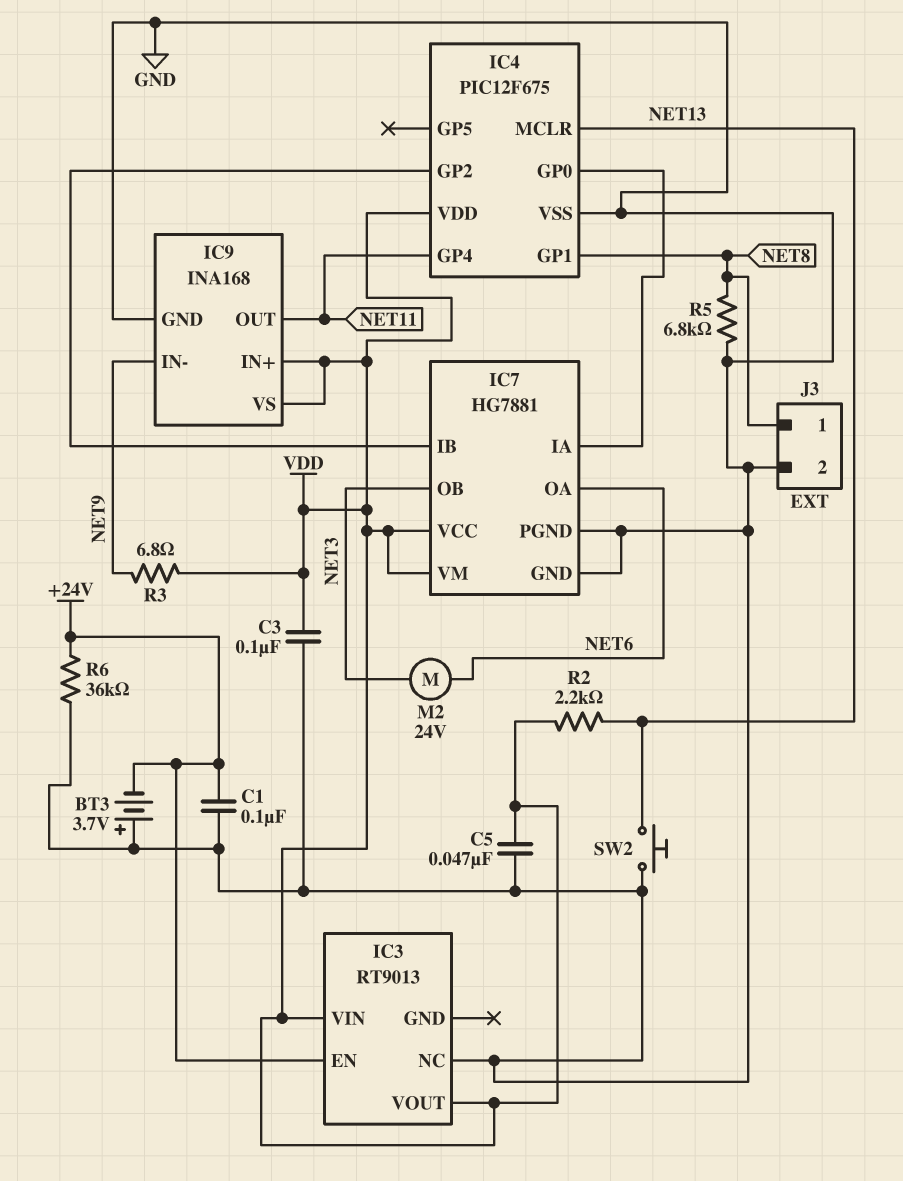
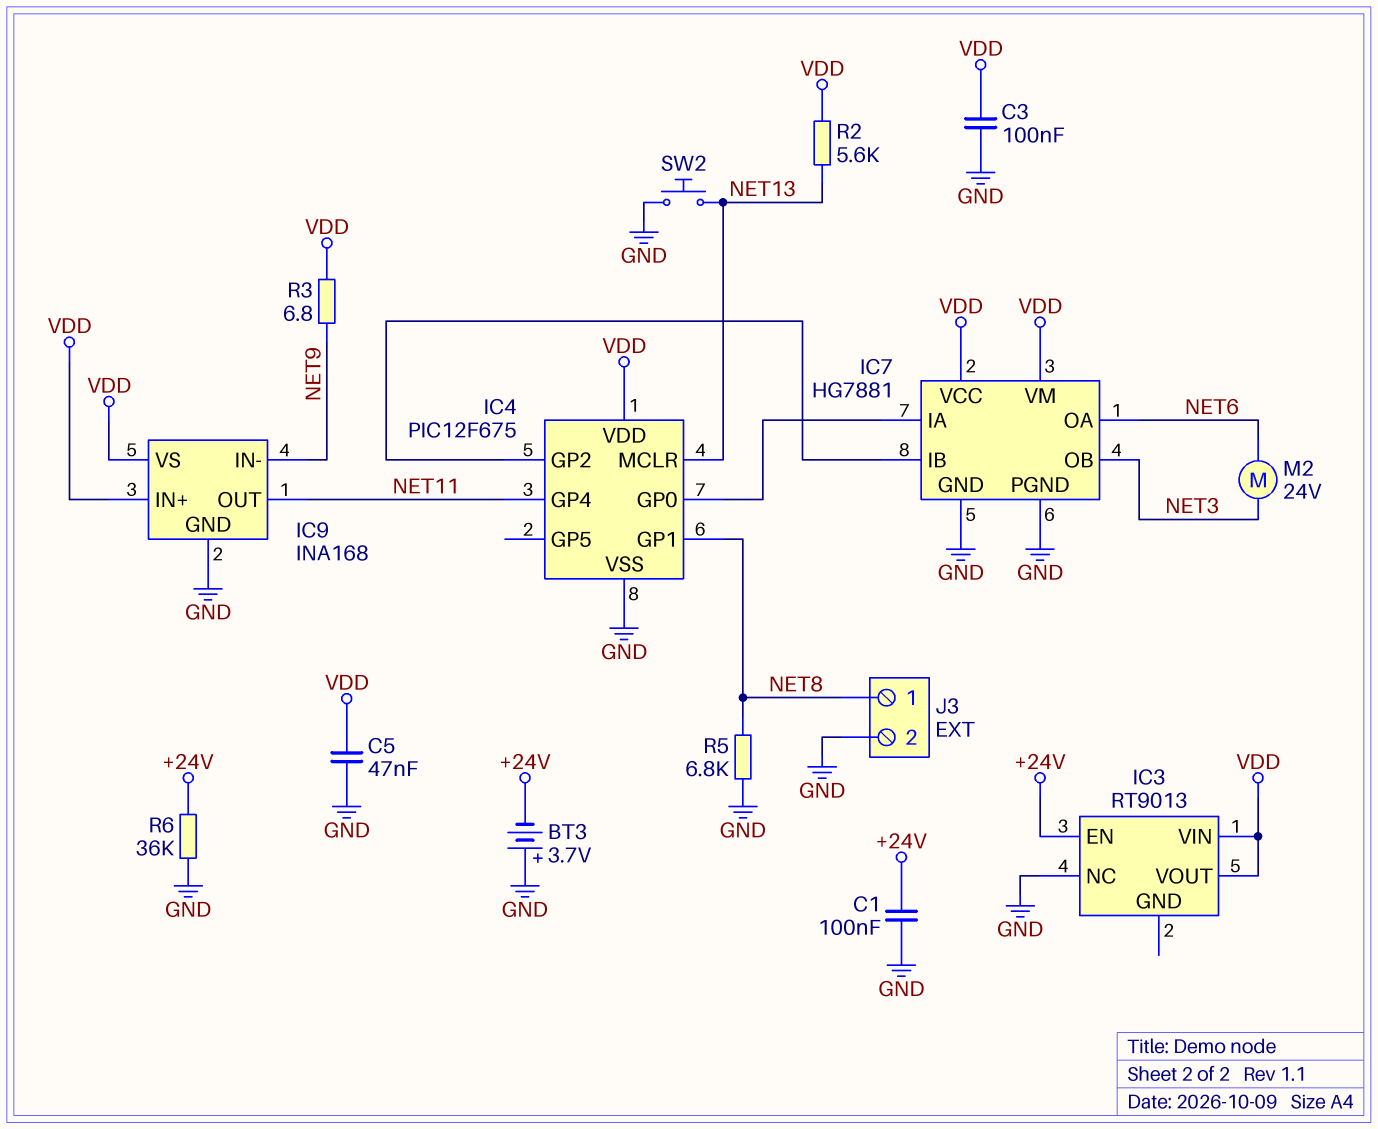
R2: 2.2k (NET13, VDD) -> 5.6k (NET13, VDD)

